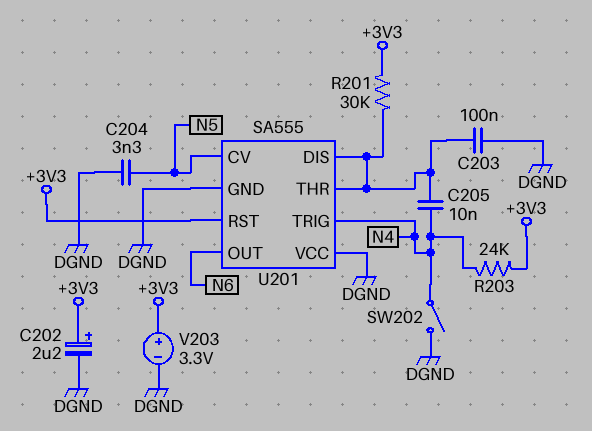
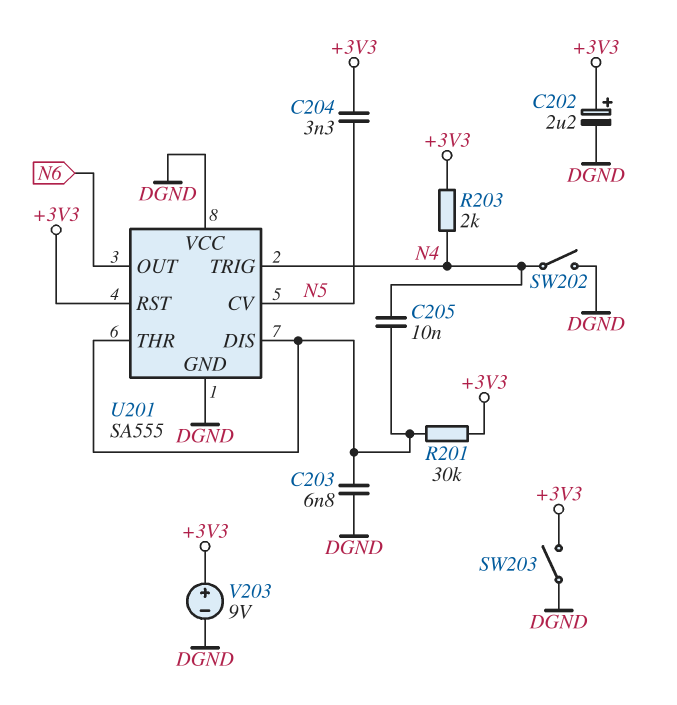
C203: 100nF (DGND, U201/DIS) -> 6.8nF (DGND, U201/DIS)
C204: 3.3nF (DGND, N5) -> 3.3nF (+3V3, N5)
R203: 24k (+3V3, N4) -> 2k (+3V3, N4)
SW203: none -> switch (+3V3, DGND)
V203: 3.3V (plus +3V3, minus DGND) -> 9V (plus +3V3, minus DGND)

